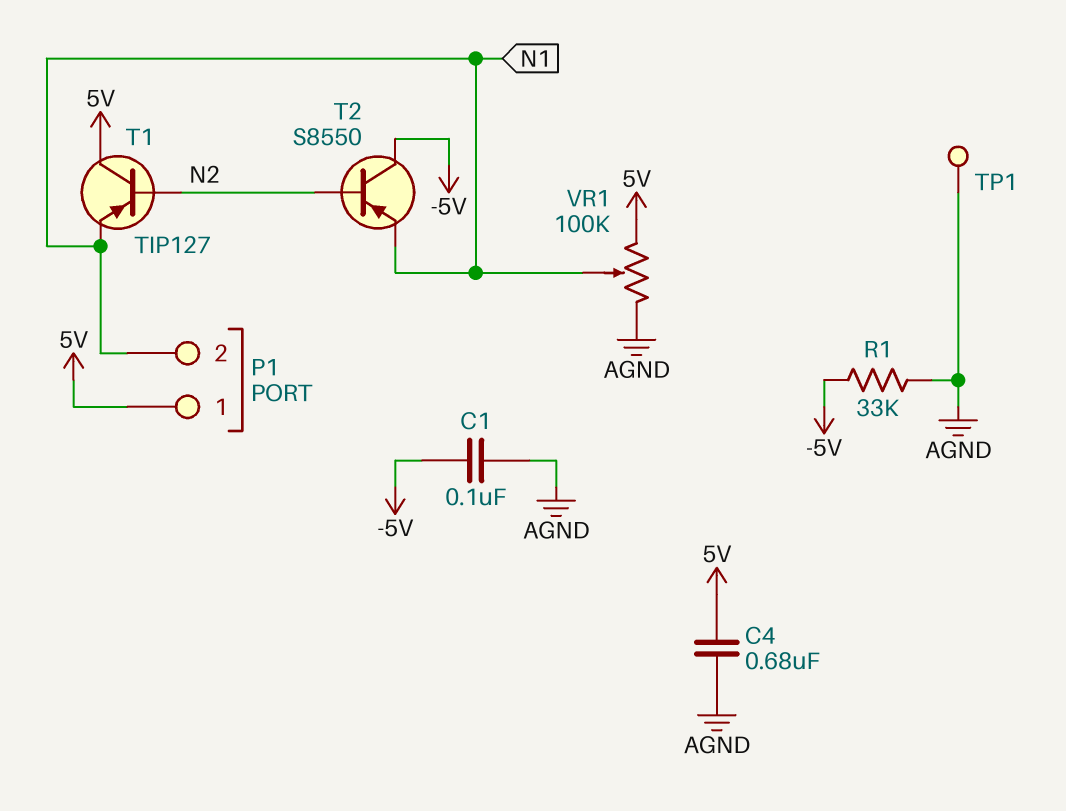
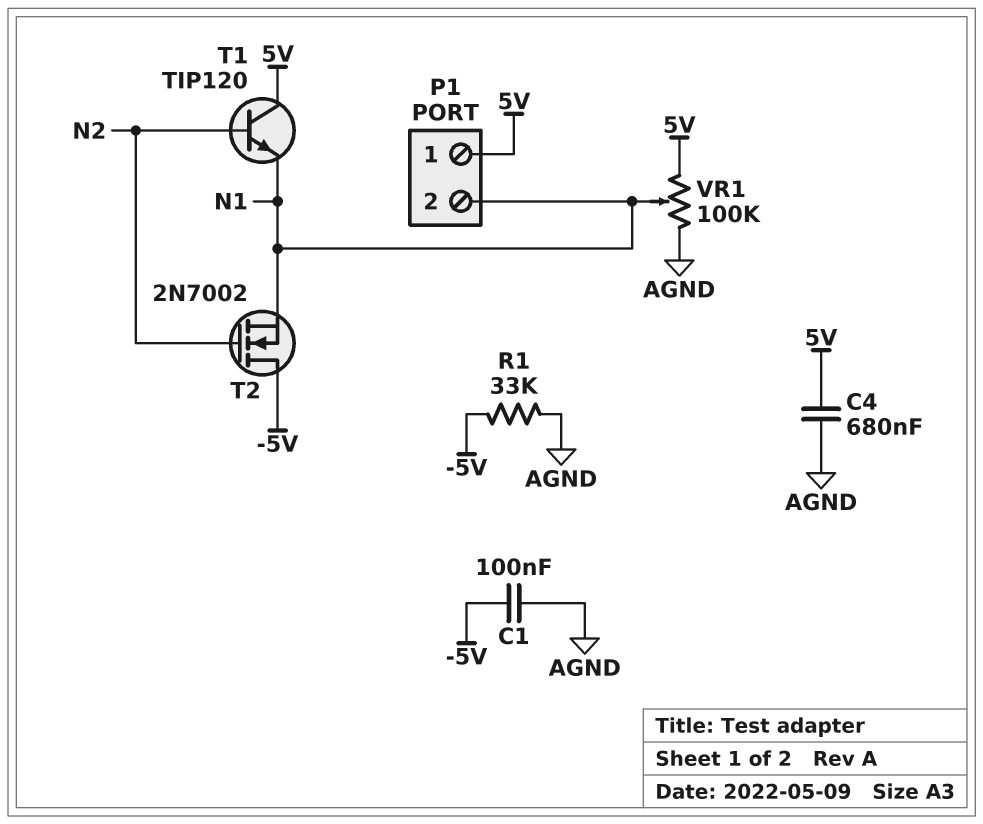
T1: PNP TIP127 (B N2, C 5V, E N1) -> NPN TIP120 (B N2, C 5V, E N1)
T2: PNP S8550 (B N2, C -5V, E N1) -> NMOS 2N7002 (G N2, D -5V, S N1)
TP1: test point (AGND) -> none

